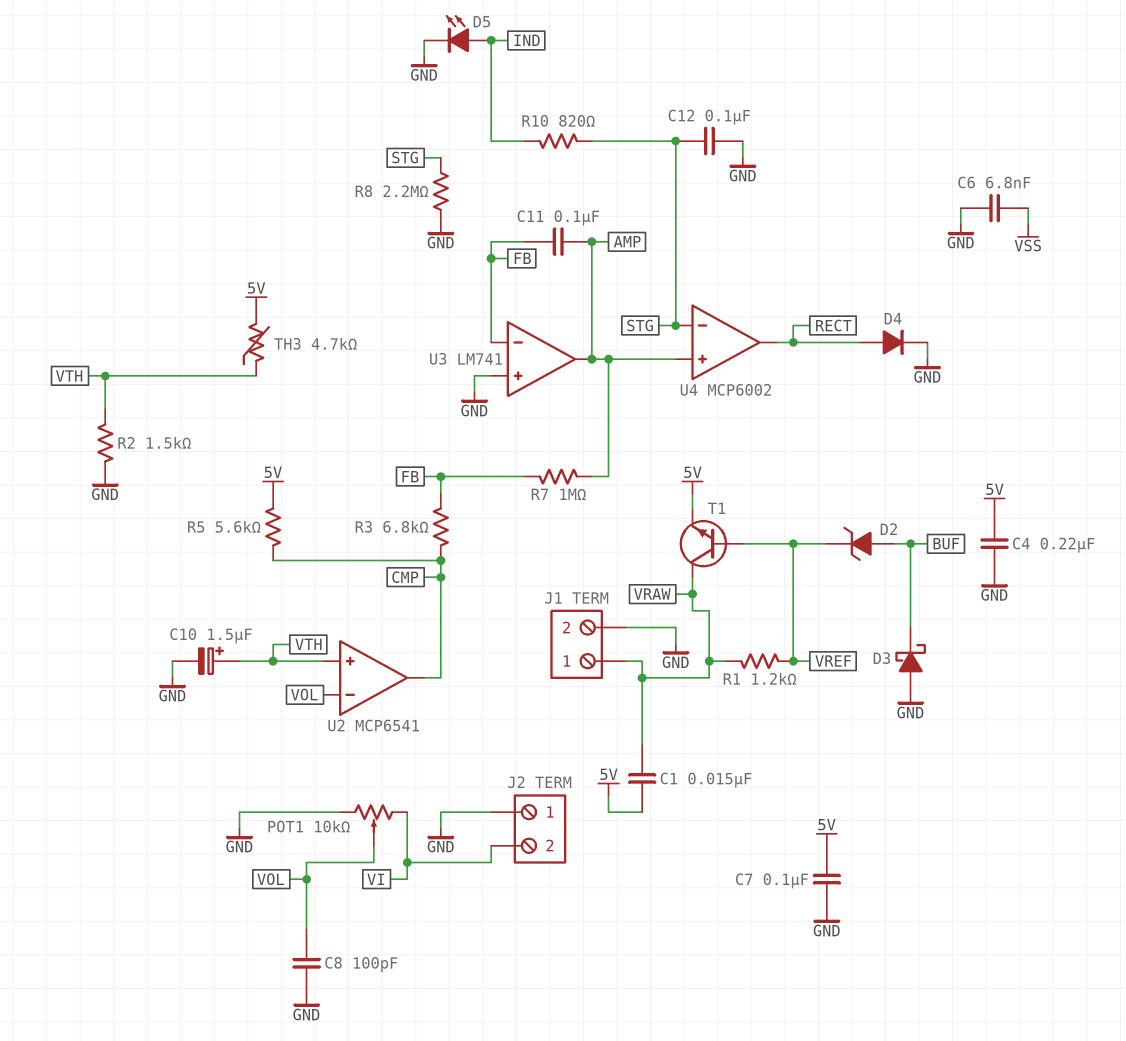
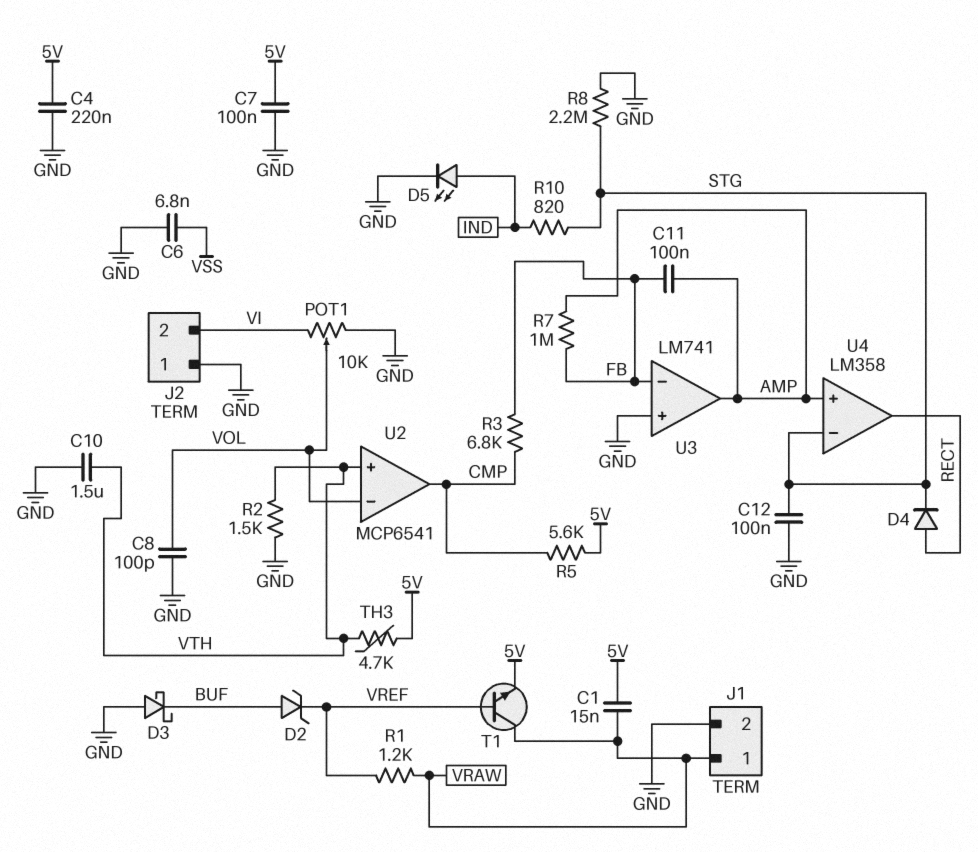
C10: 1.5uF (plus VTH, minus GND) -> 1.5uF (GND, VTH)
D4: diode (A RECT, K GND) -> diode (A RECT, K STG)
U4: MCP6002 -> LM358

